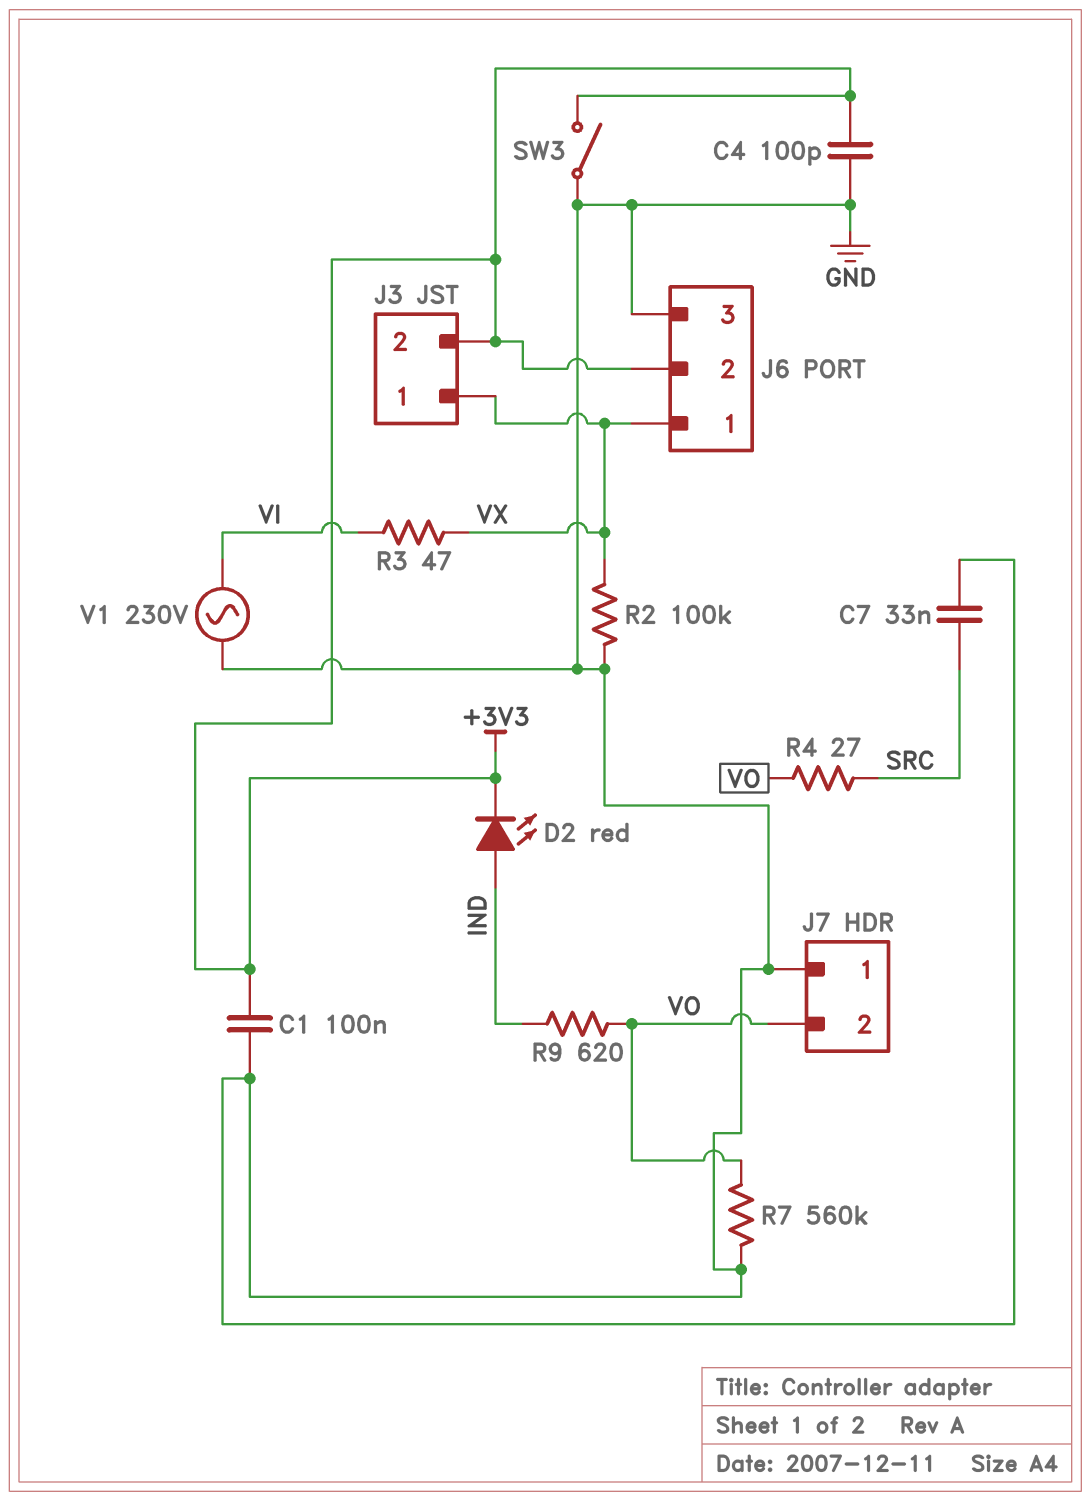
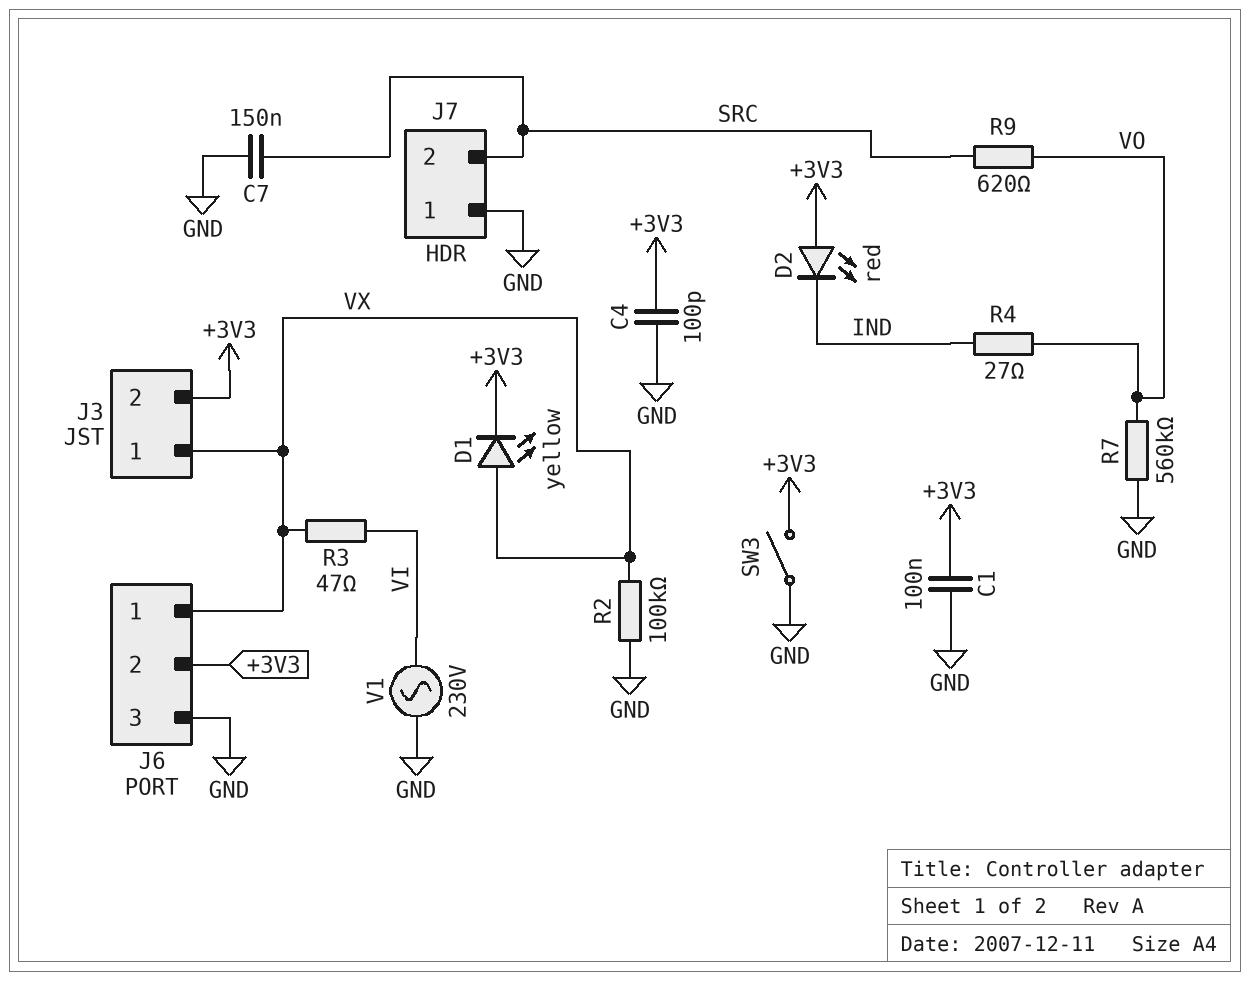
C7: 33nF (GND, SRC) -> 150nF (GND, SRC)
D1: none -> LED yellow (A VX, K +3V3)
D2: LED red (A IND, K +3V3) -> LED red (A +3V3, K IND)
J7 pin 2: VO -> SRC
R4: 27 (SRC, VO) -> 27 (IND, VO)
R9: 620 (IND, VO) -> 620 (SRC, VO)

